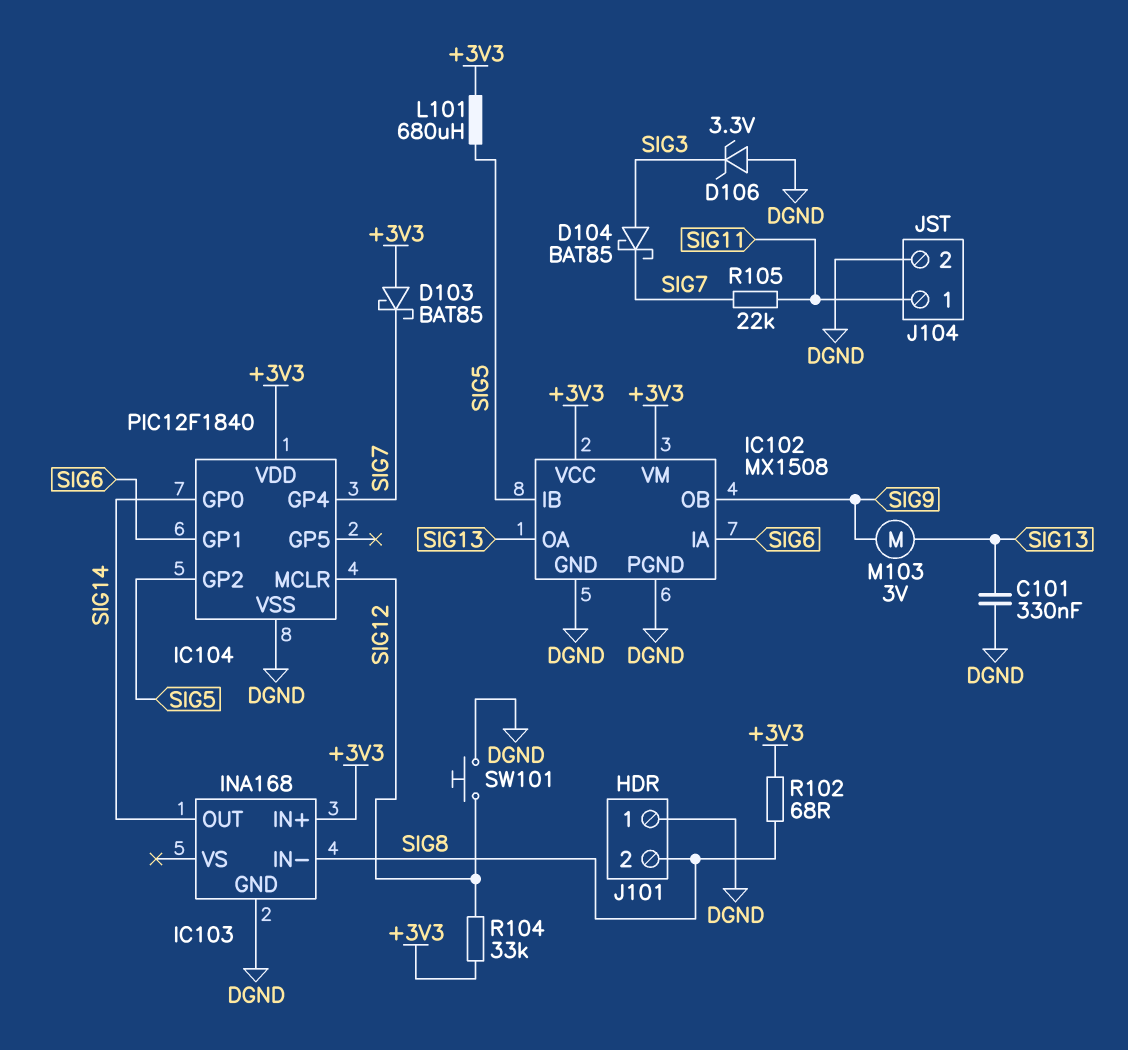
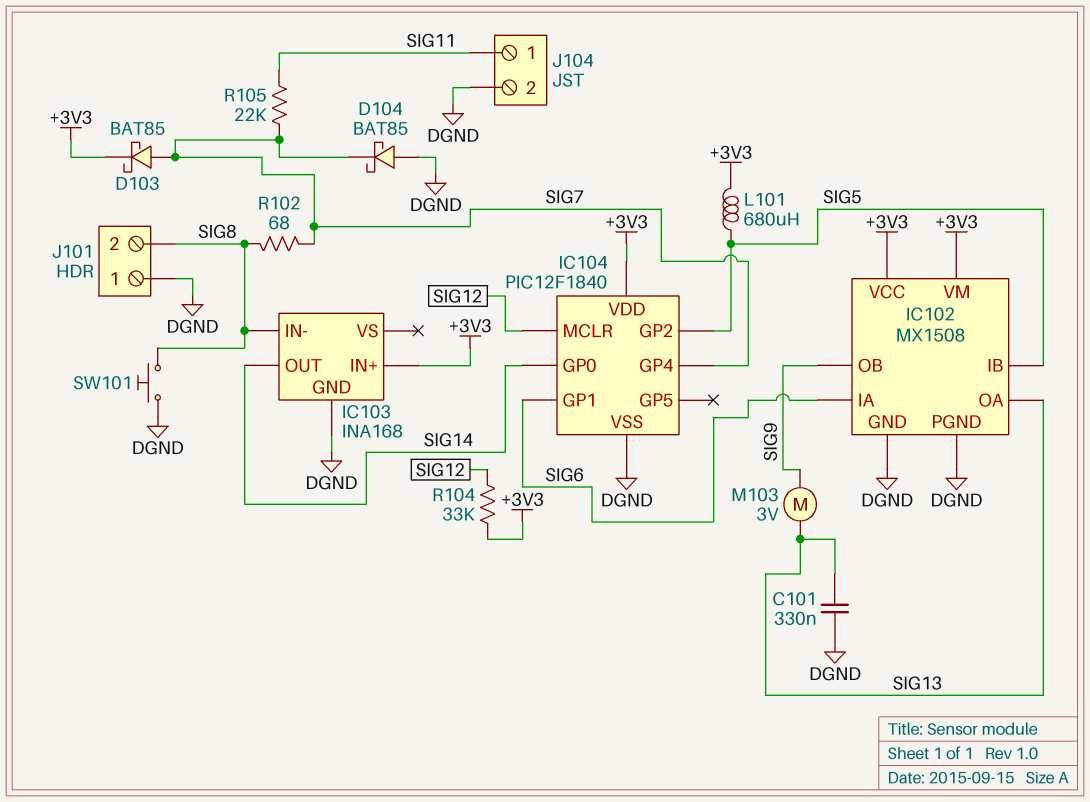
D103: schottky BAT85 (A +3V3, K SIG7) -> schottky BAT85 (A SIG7, K +3V3)
D104: schottky BAT85 (A SIG3, K SIG7) -> schottky BAT85 (A DGND, K SIG7)
D106: zener 3.3V (A DGND, K SIG3) -> none
R102: 68 (+3V3, SIG8) -> 68 (SIG7, SIG8)
SW101: button (DGND, SIG12) -> button (DGND, SIG8)

